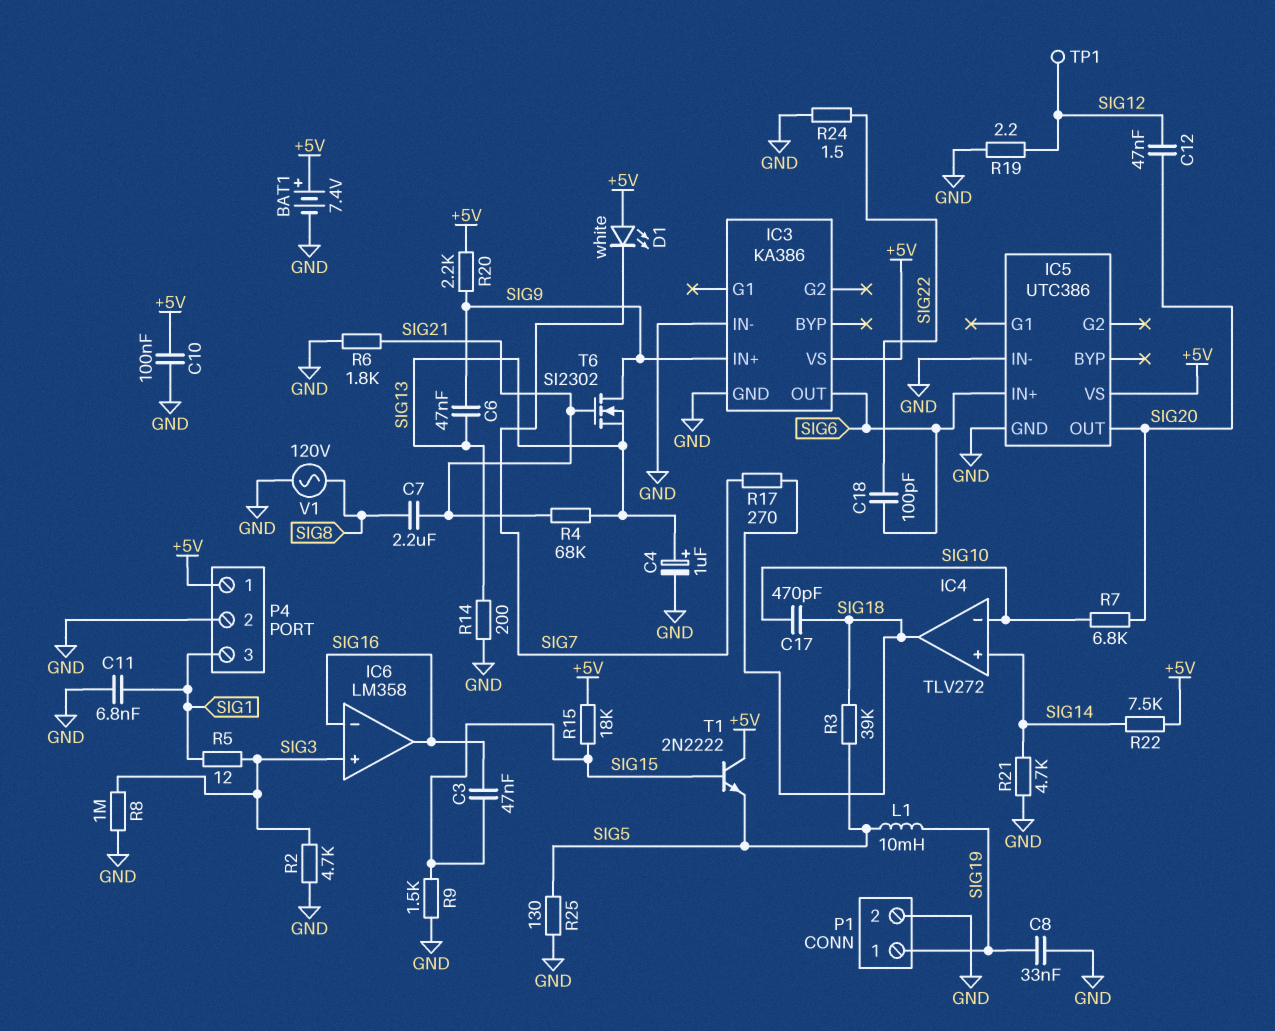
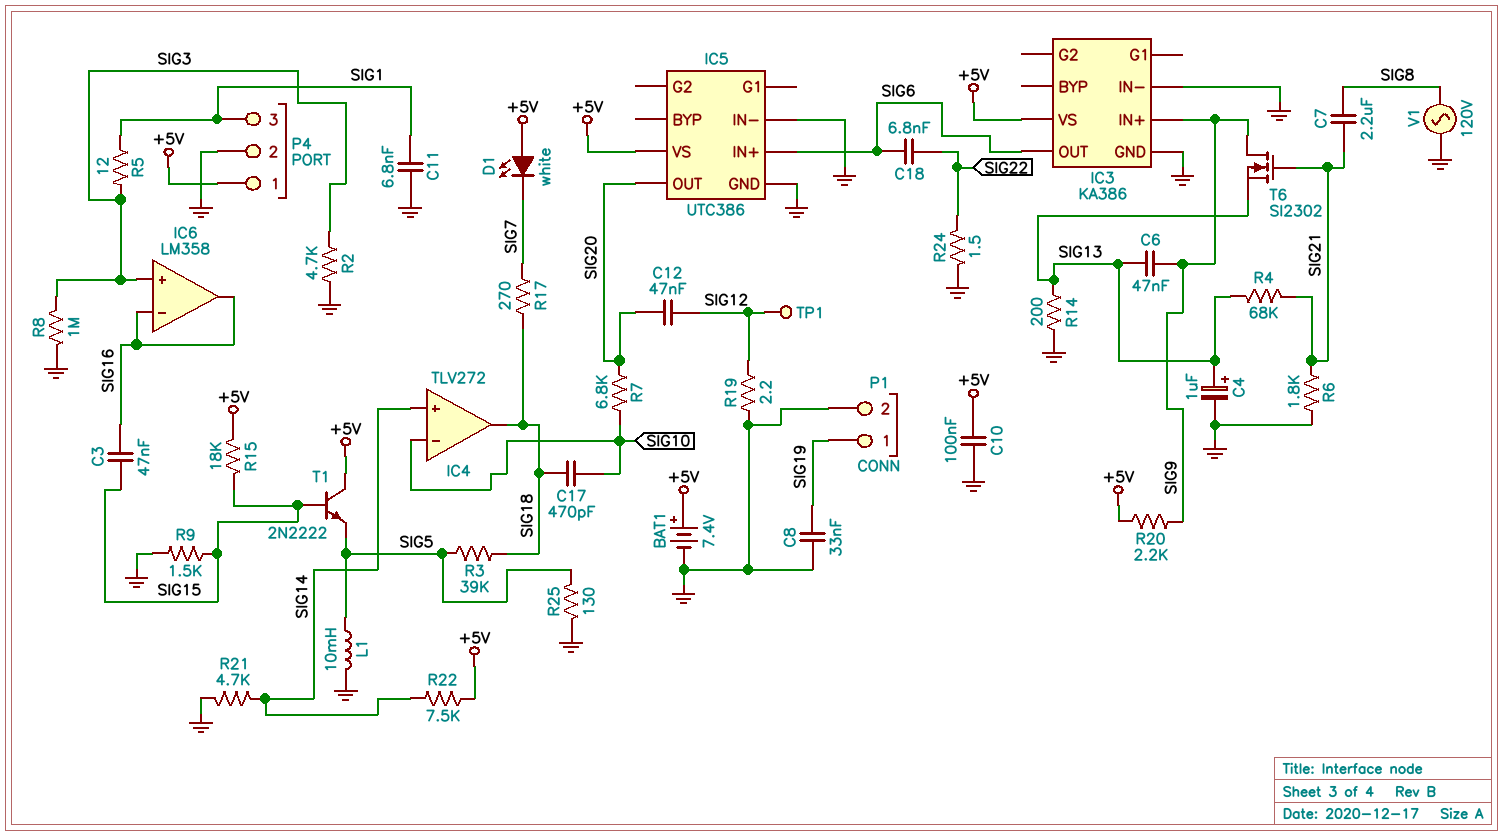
C18: 100pF (SIG6, SIG22) -> 6.8nF (SIG6, SIG22)
L1: 10mH (SIG5, SIG19) -> 10mH (GND, SIG5)

